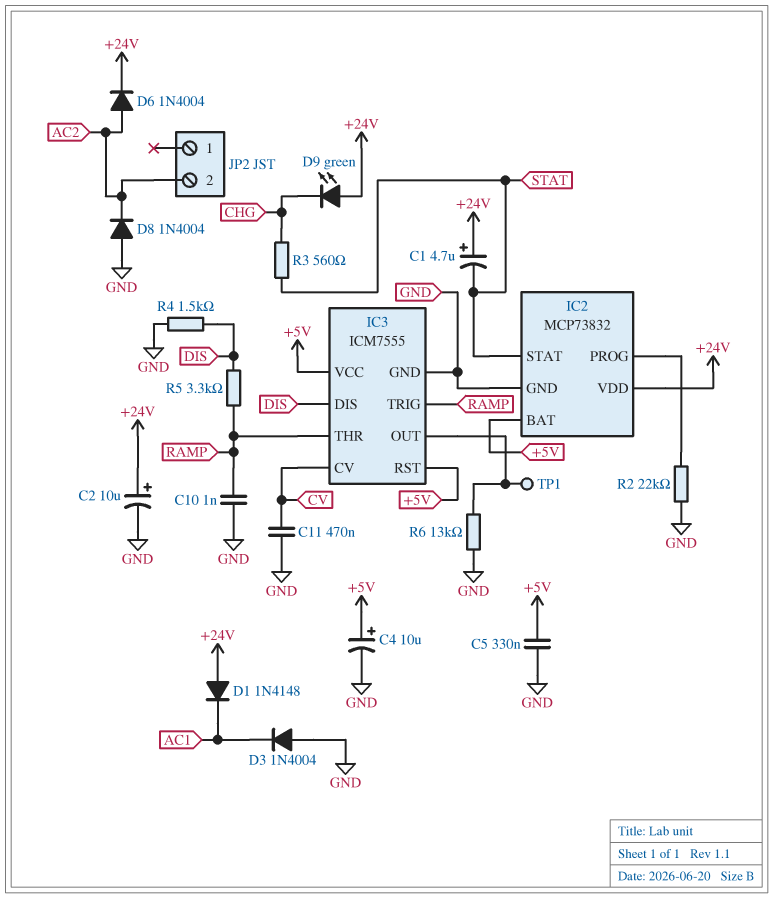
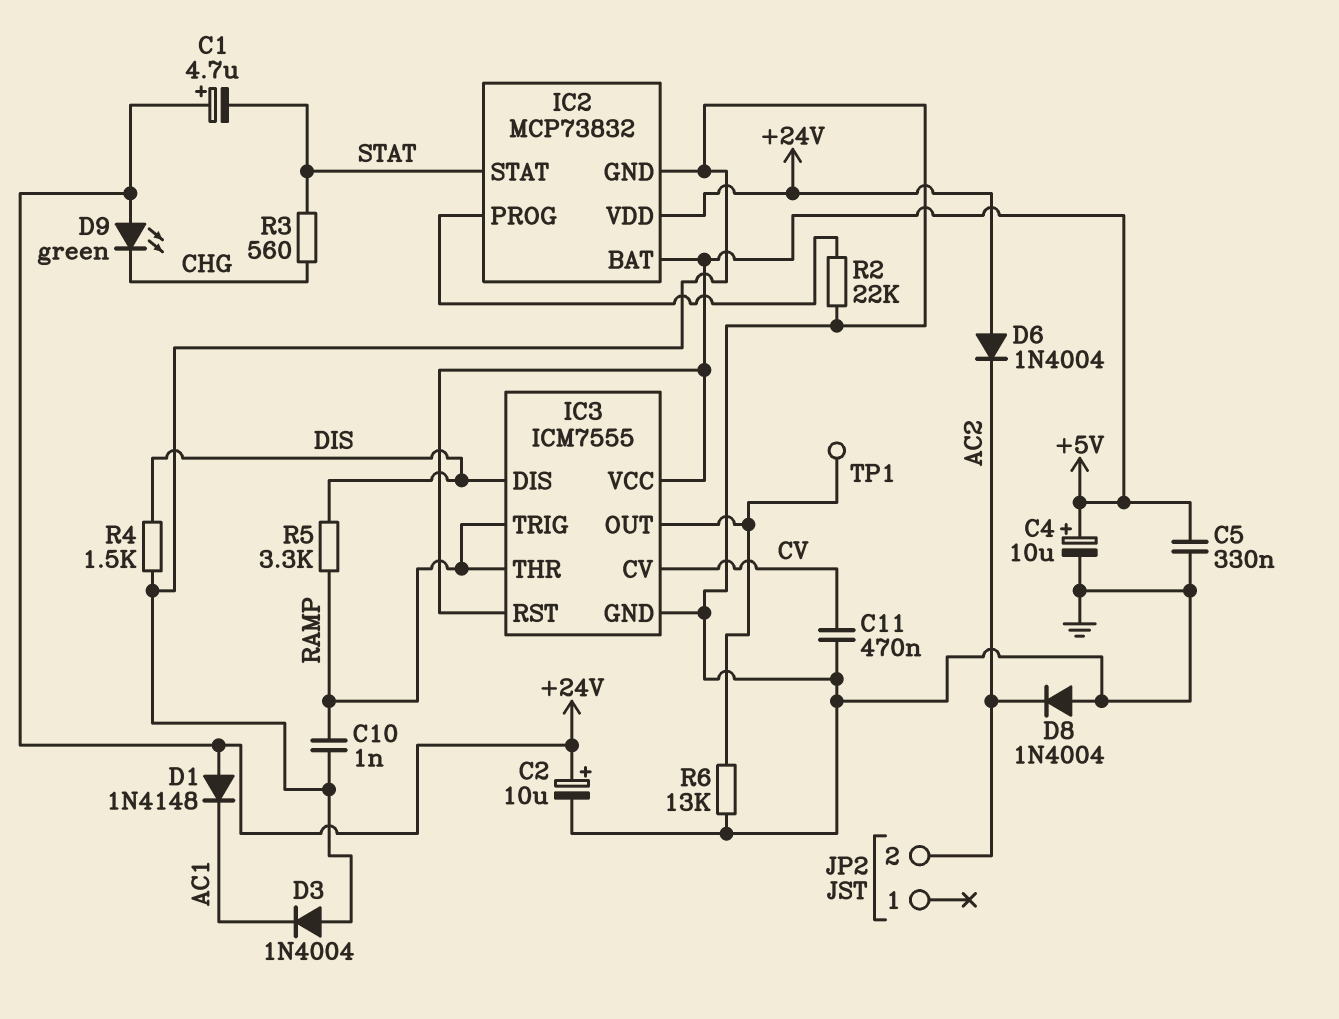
D6: diode 1N4004 (A AC2, K +24V) -> diode 1N4004 (A +24V, K AC2)

